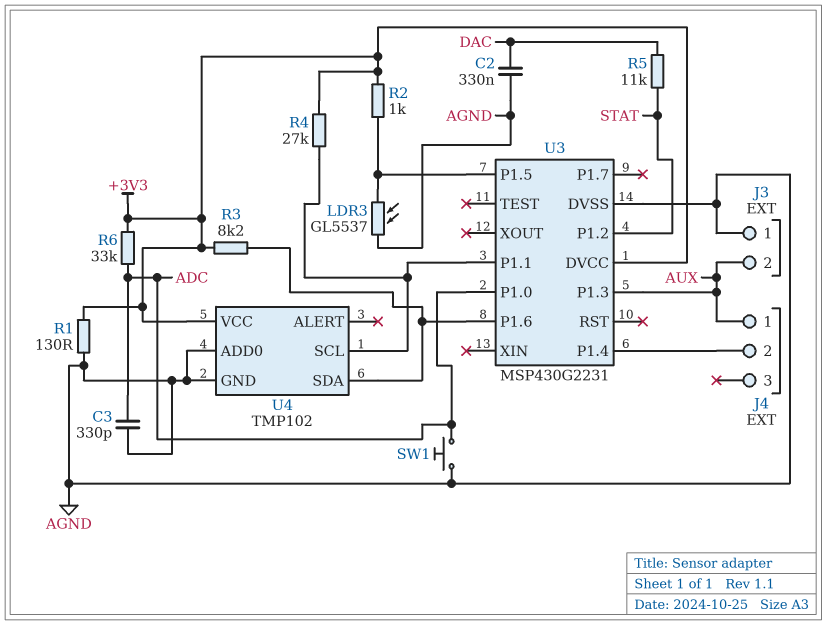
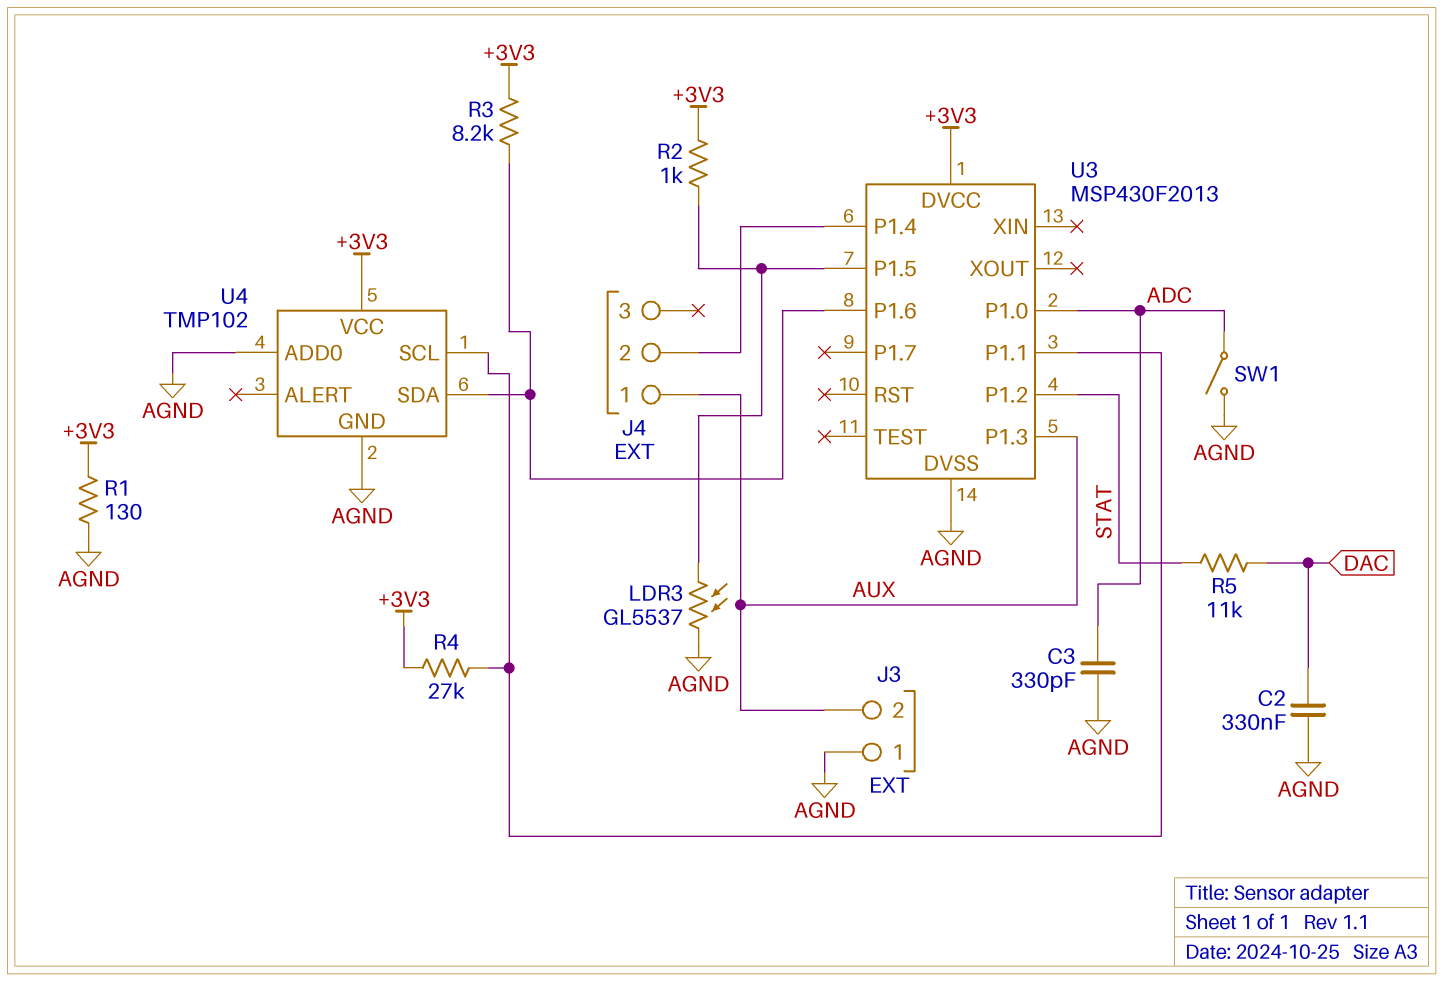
R6: 33k (+3V3, ADC) -> none
SW1: button (ADC, AGND) -> switch (ADC, AGND)
U3: MSP430G2231 -> MSP430F2013

